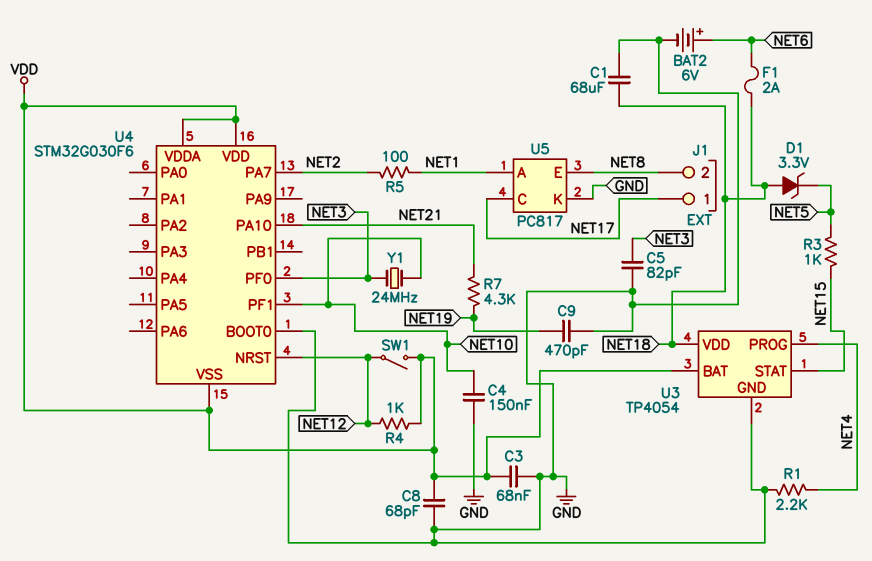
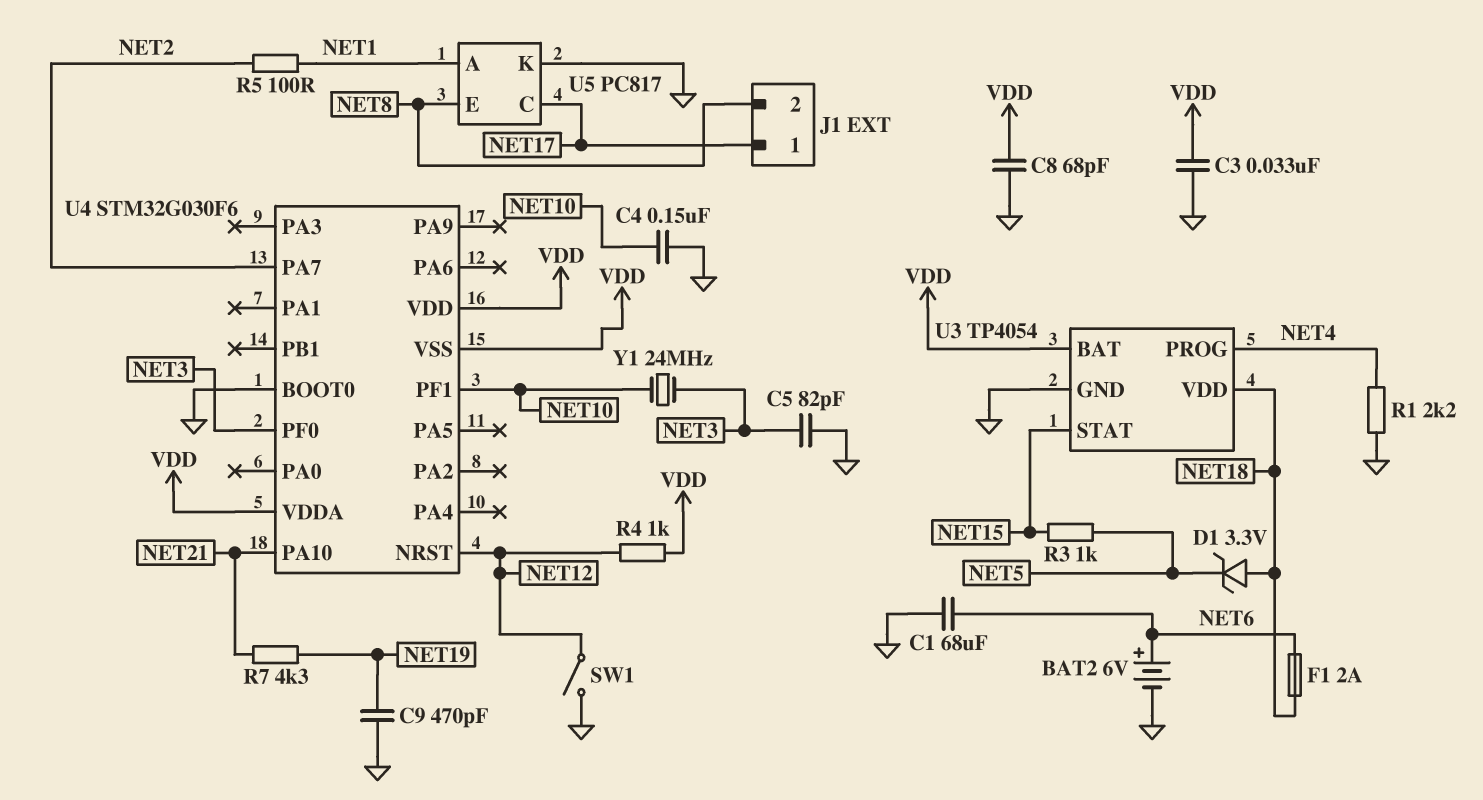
C1: 68uF (GND, NET18) -> 68uF (GND, NET6)
C3: 68nF (GND, VDD) -> 33nF (GND, VDD)
SW1: switch (NET12, VDD) -> switch (GND, NET12)

